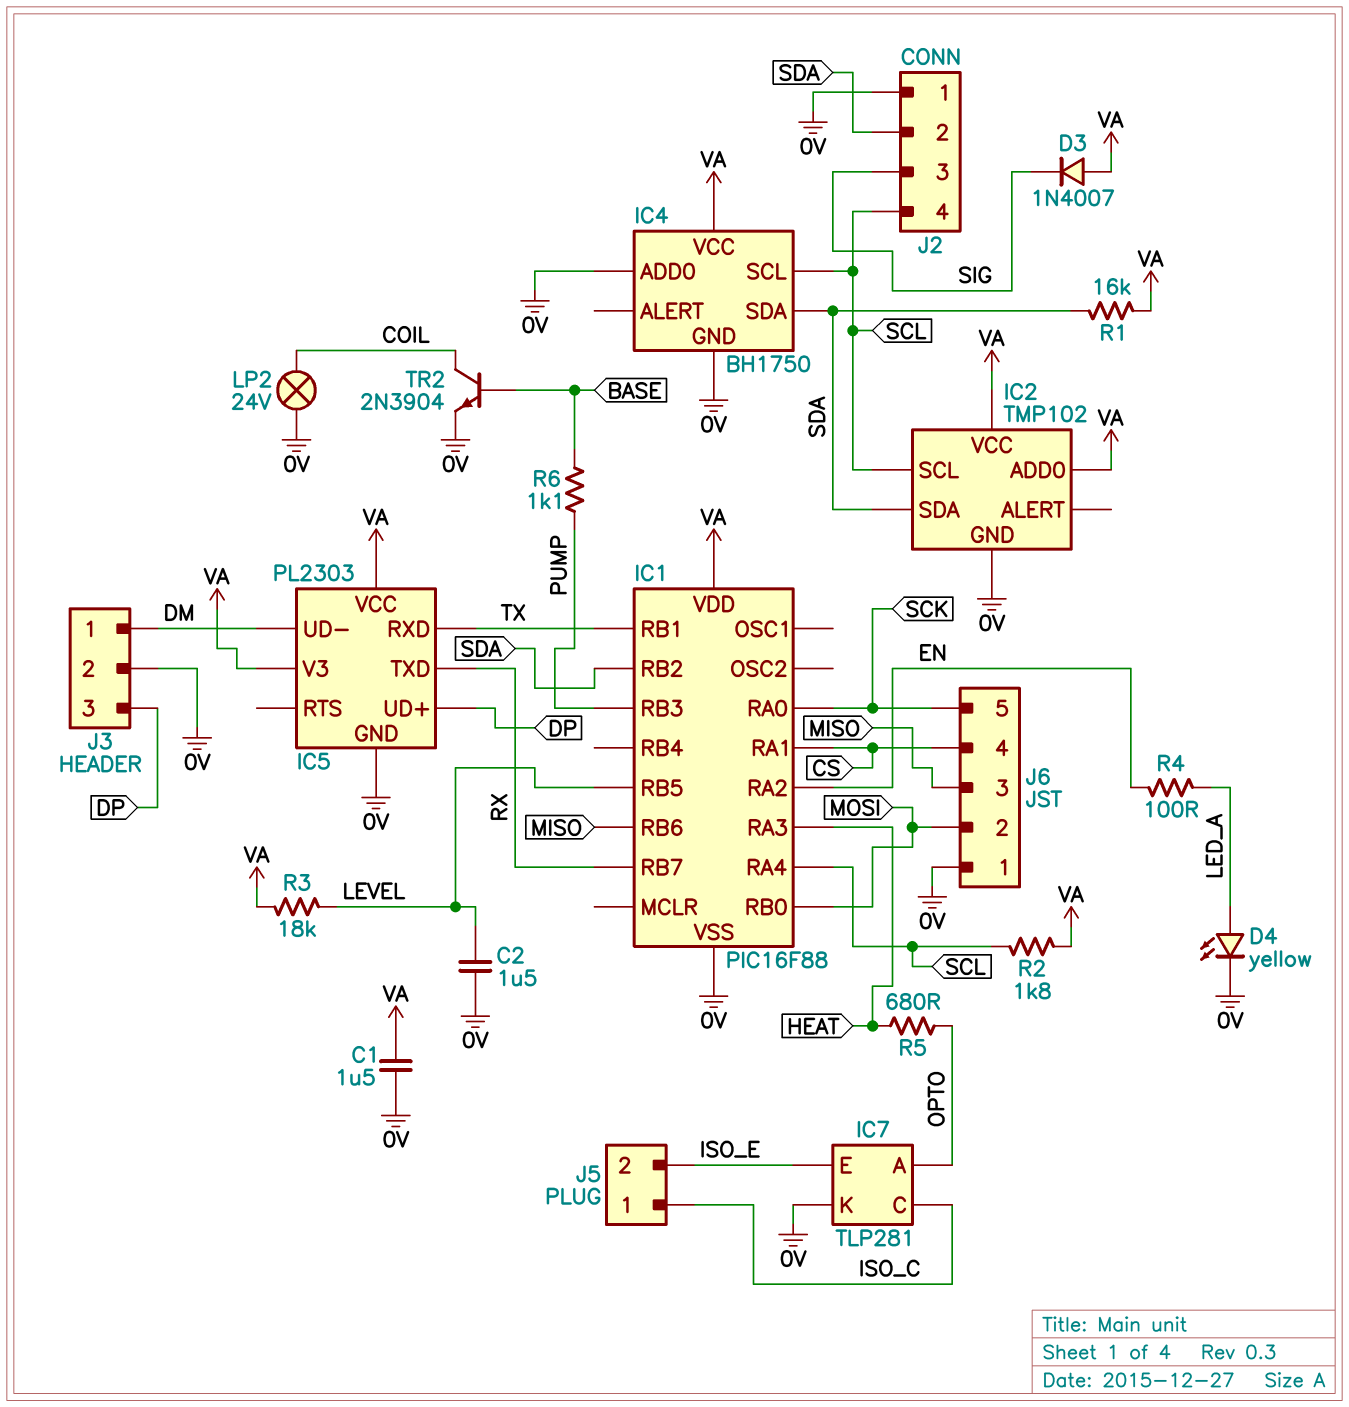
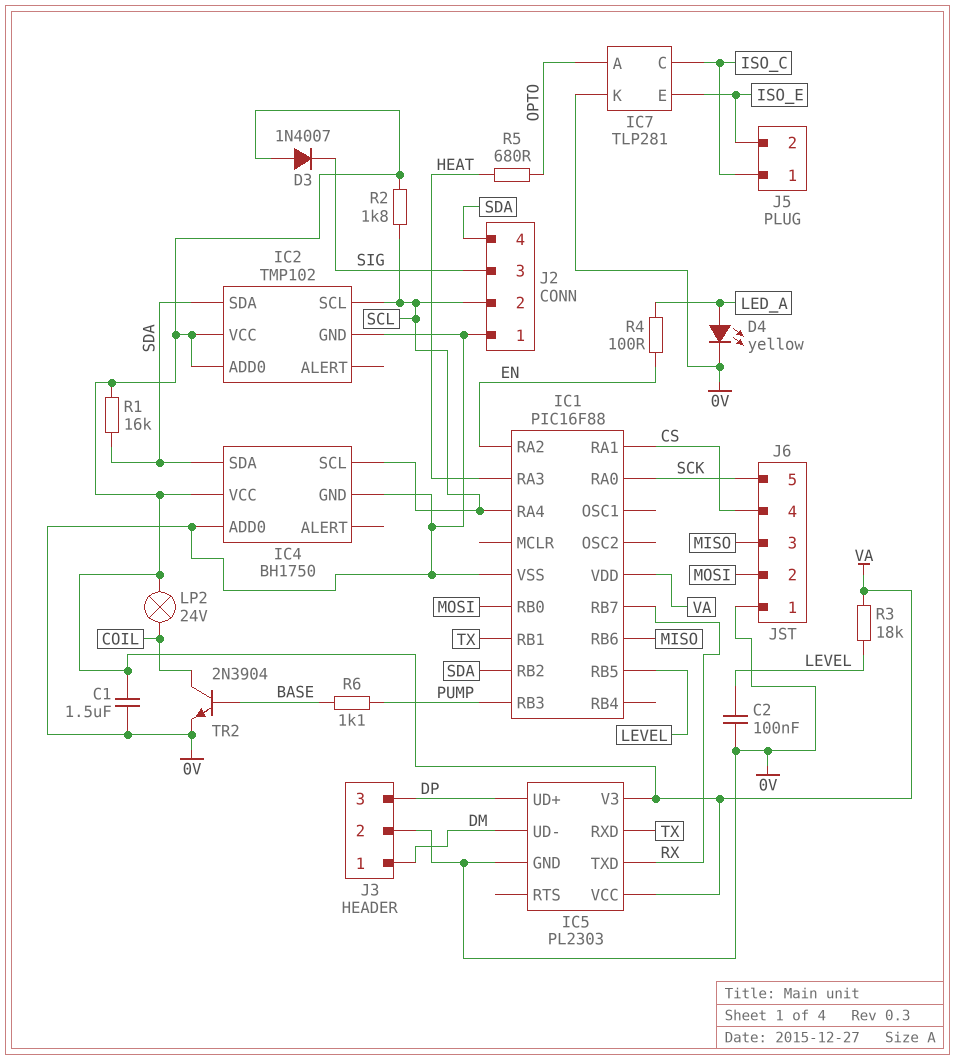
C2: 1.5uF (0V, LEVEL) -> 100nF (0V, LEVEL)
J2 pin 2: SDA -> SCL
J2 pin 4: SCL -> SDA
LP2: lamp 24V (0V, COIL) -> lamp 24V (COIL, VA)

